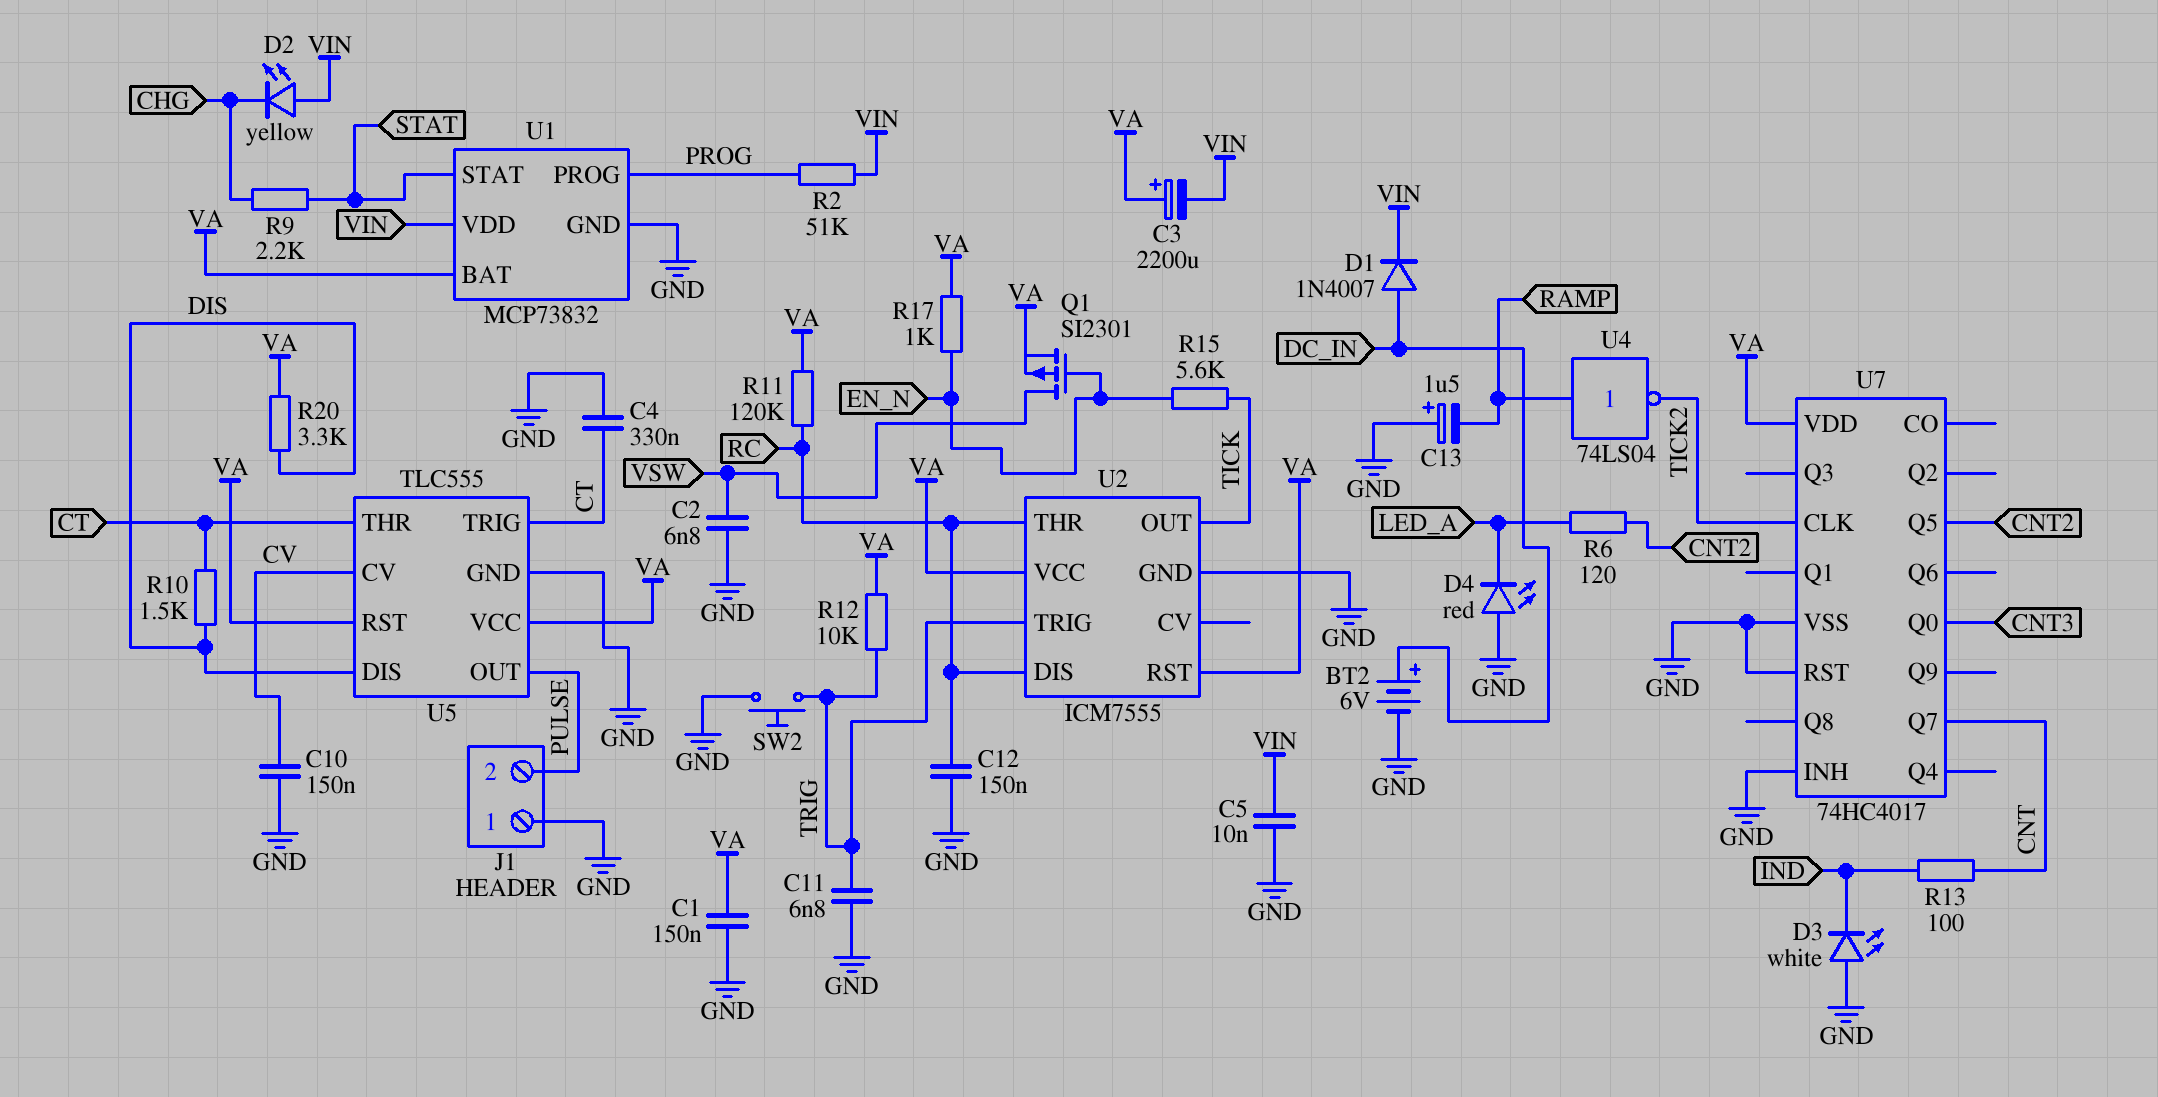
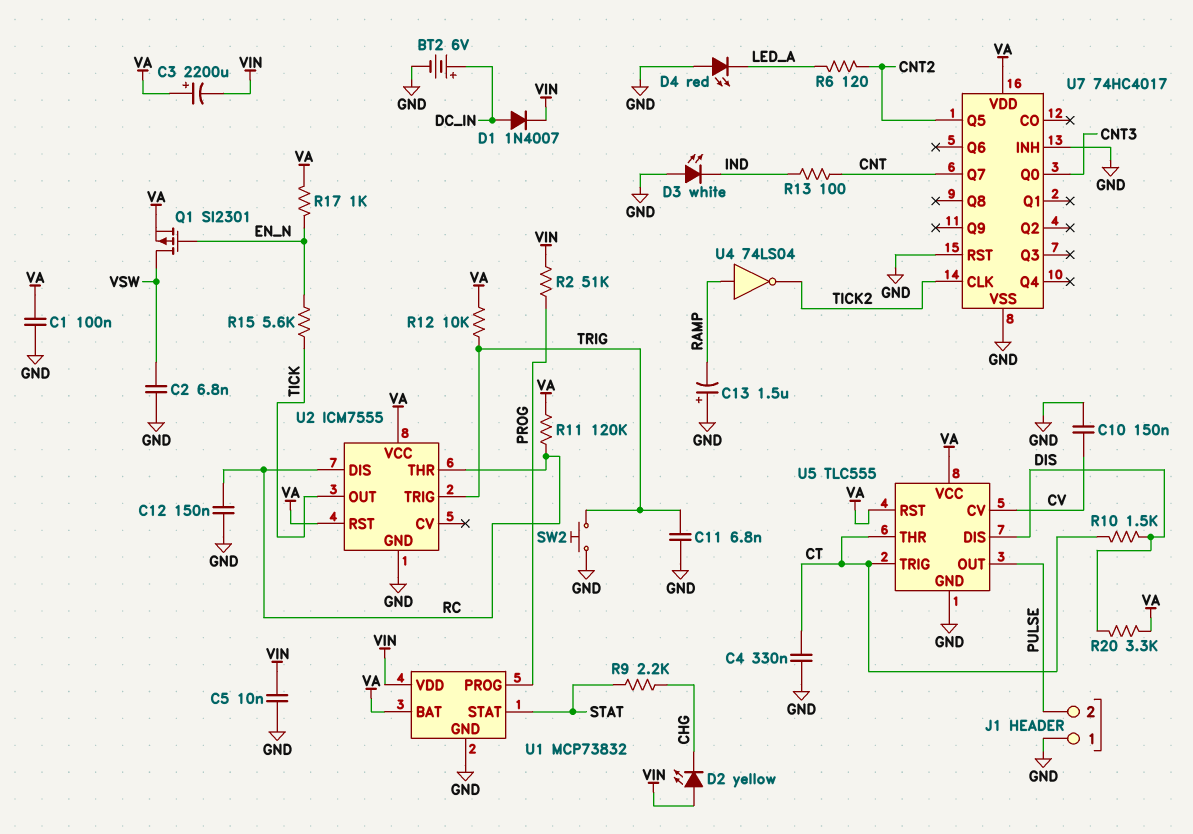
C1: 150nF (GND, VA) -> 100nF (GND, VA)

